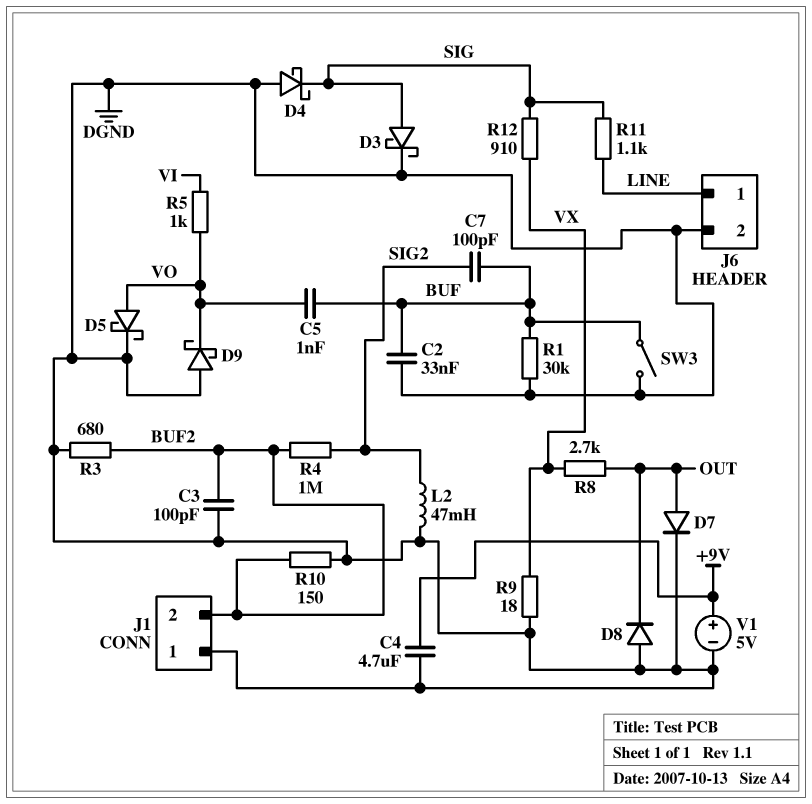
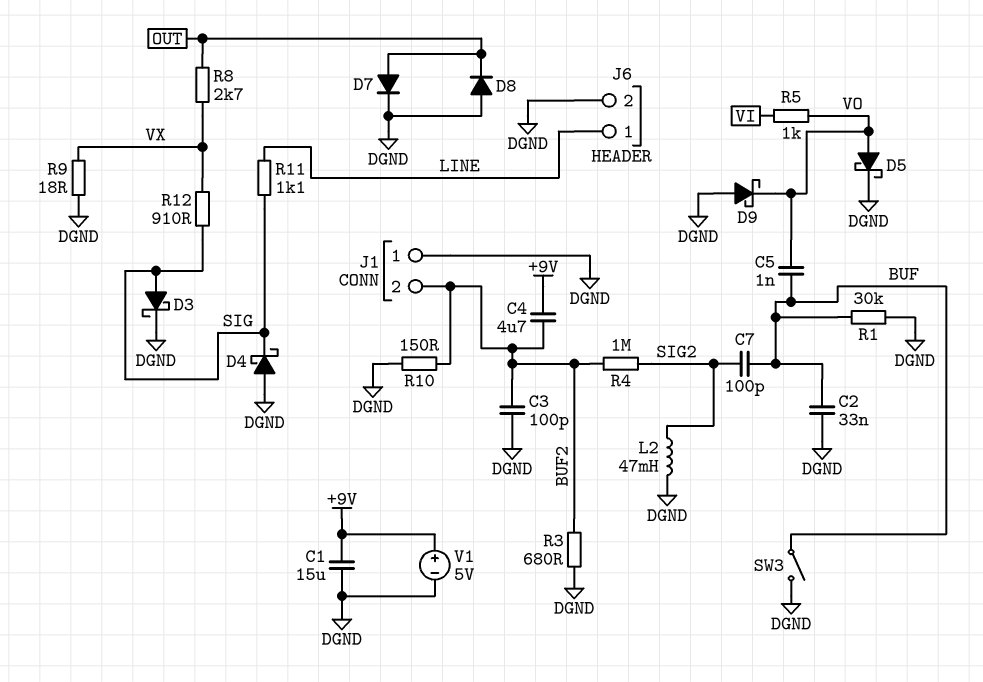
C1: none -> 15uF (+9V, DGND)
C4: 4.7uF (+9V, DGND) -> 4.7uF (+9V, BUF2)

